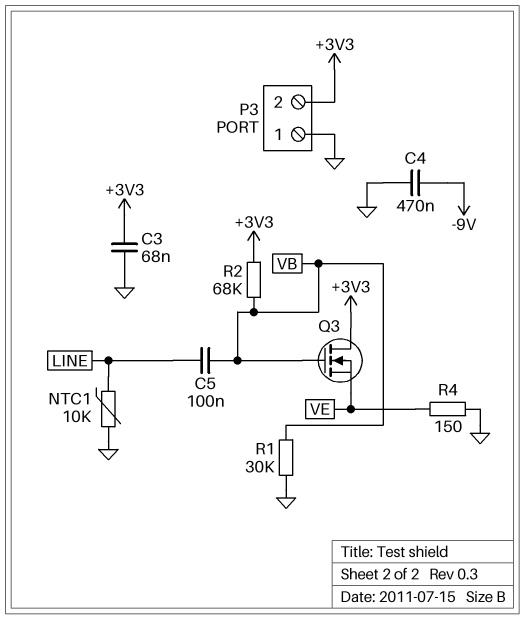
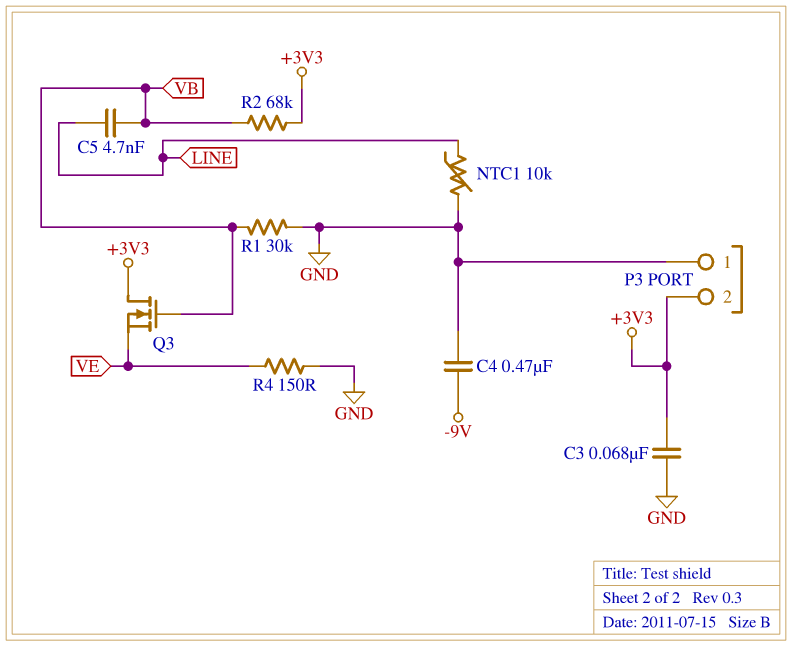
C5: 100nF (LINE, VB) -> 4.7nF (LINE, VB)

